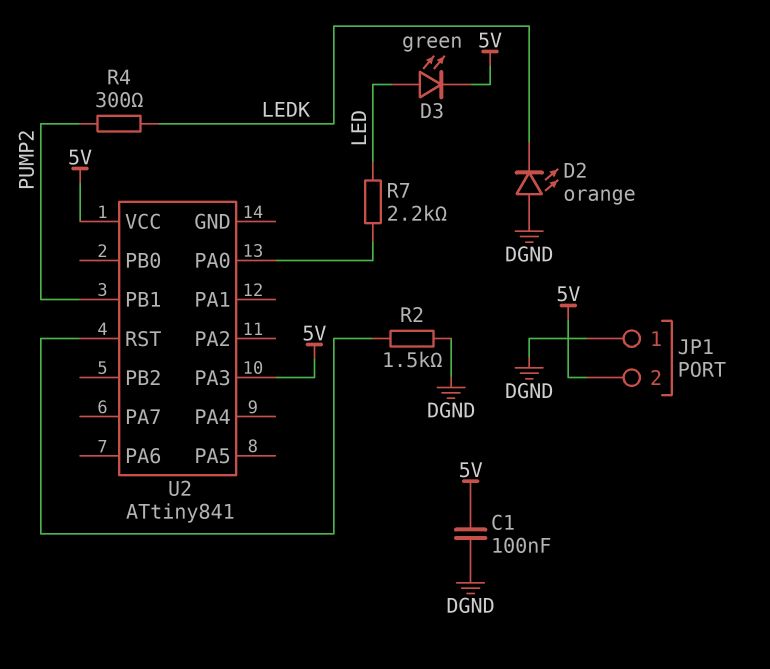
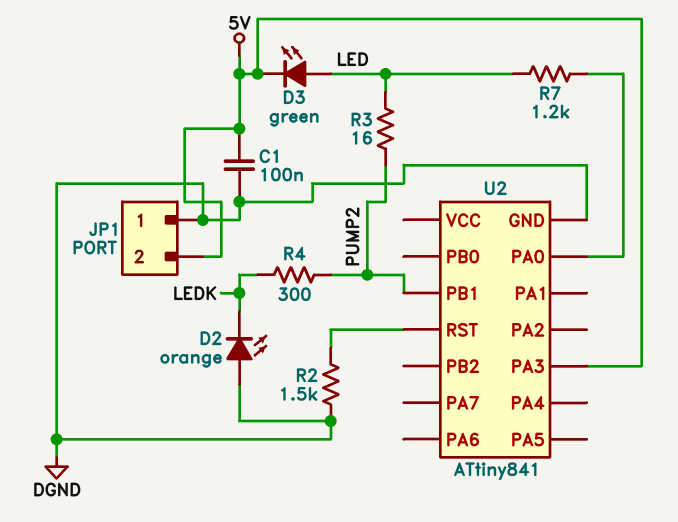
R3: none -> 16 (LED, PUMP2)
R7: 2.2k (LED, U2/PA0) -> 1.2k (LED, U2/PA0)
U2 pin GND: none -> DGND
U2 pin VCC: 5V -> none

